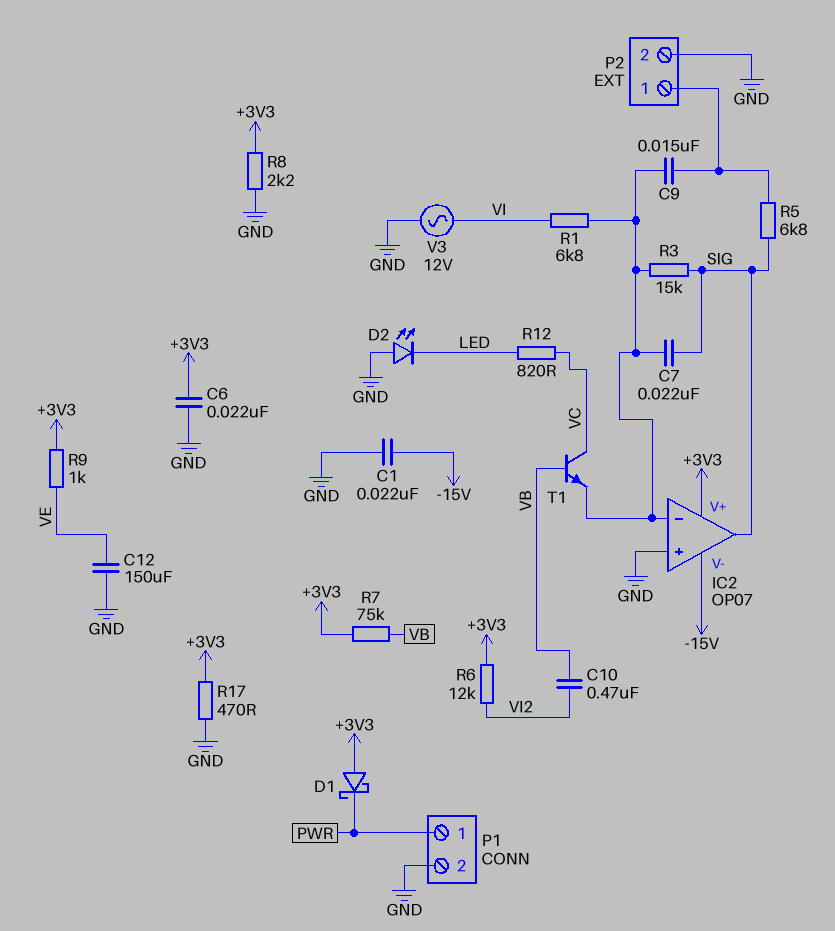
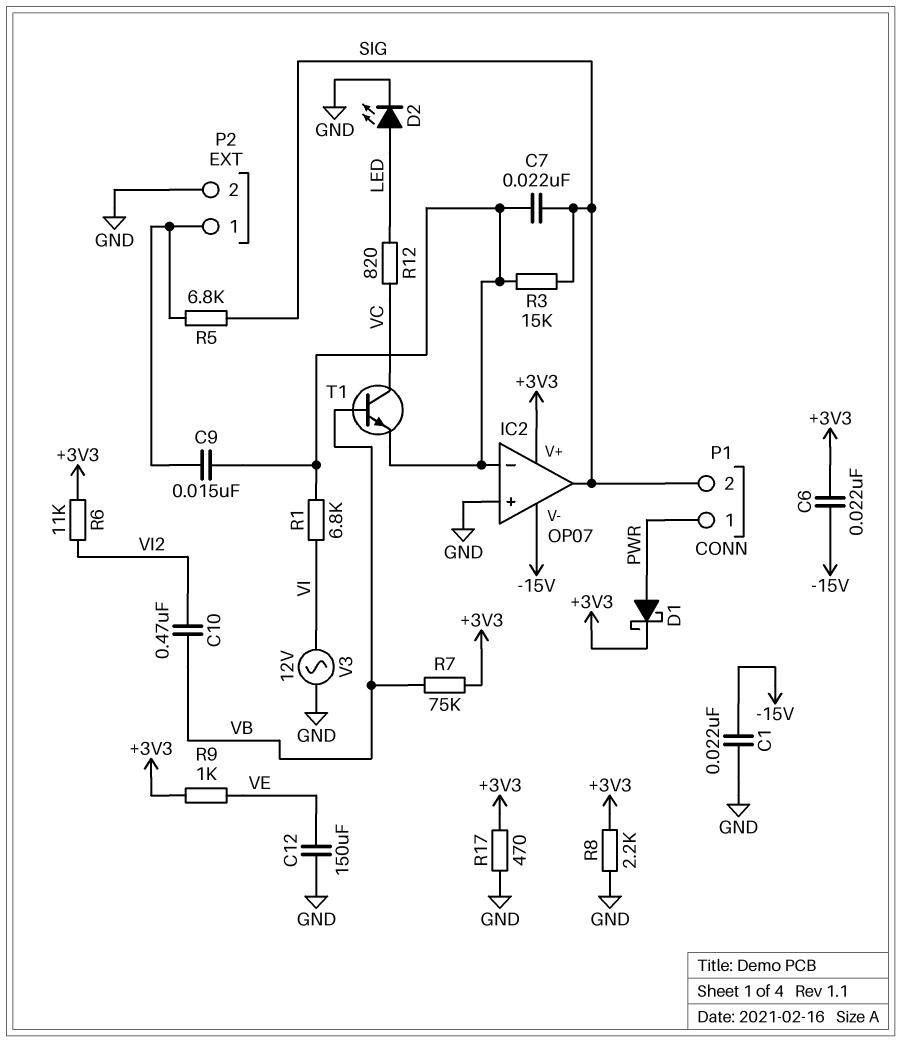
C6: 22nF (+3V3, GND) -> 22nF (+3V3, -15V)
D1: schottky (A +3V3, K PWR) -> schottky (A PWR, K +3V3)
D2: LED (A GND, K LED) -> LED (A LED, K GND)
P1 pin 2: GND -> SIG
R6: 12k (+3V3, VI2) -> 11k (+3V3, VI2)

